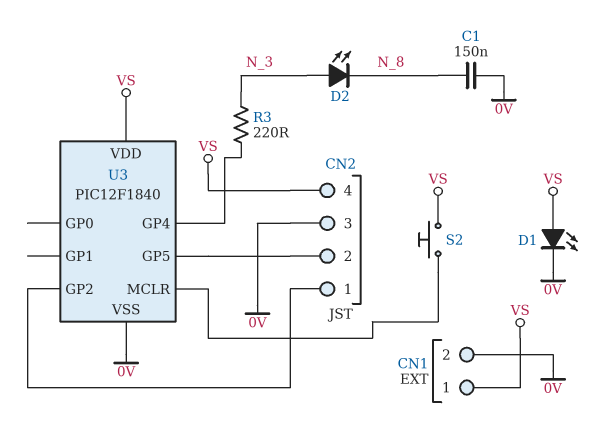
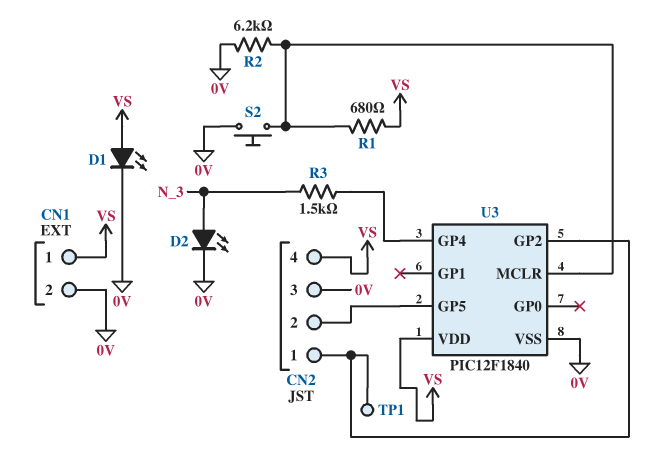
C1: 150nF (0V, N_8) -> none
D2: LED (A N_3, K N_8) -> LED (A N_3, K 0V)
R1: none -> 680 (U3/MCLR, VS)
R2: none -> 6.2k (0V, U3/MCLR)
R3: 220 (N_3, U3/GP4) -> 1.5k (N_3, U3/GP4)
S2: button (U3/MCLR, VS) -> button (0V, U3/MCLR)
TP1: none -> test point (CN2/1)

